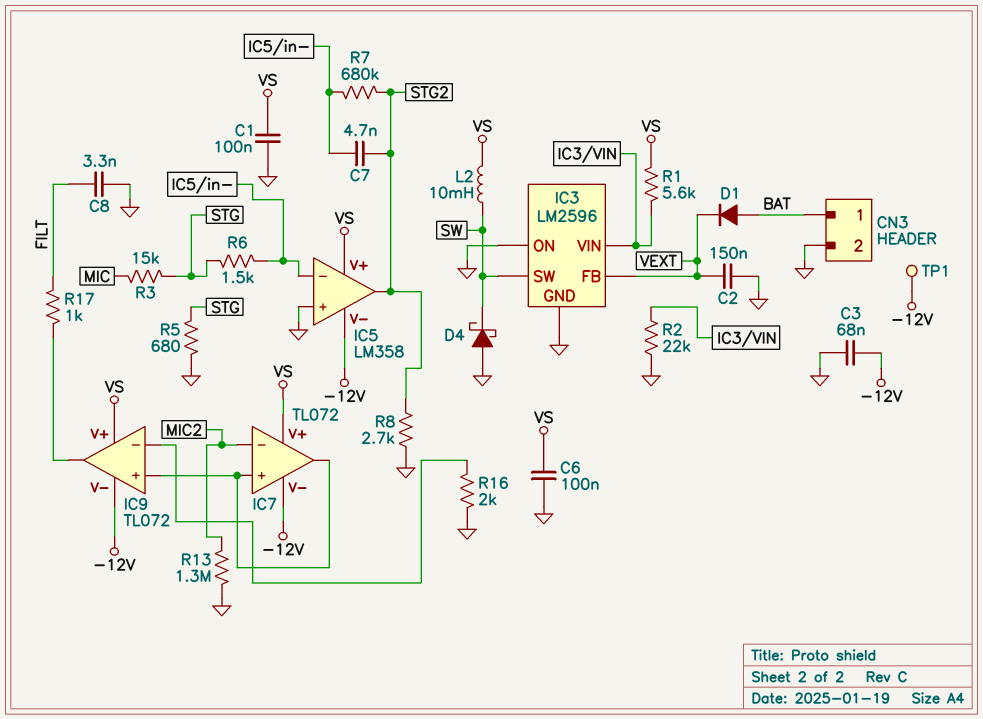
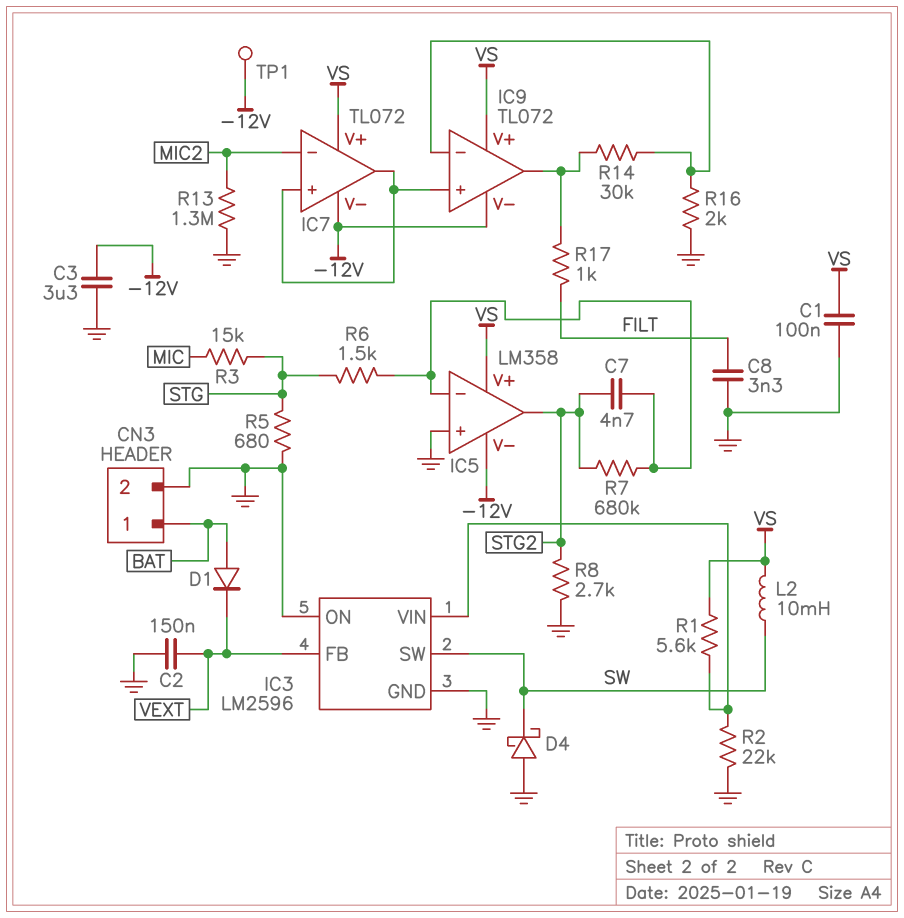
C3: 68nF (-12V, GND) -> 3.3uF (-12V, GND)
C6: 100nF (GND, VS) -> none
R14: none -> 30k (IC9/in-, IC9/out)

